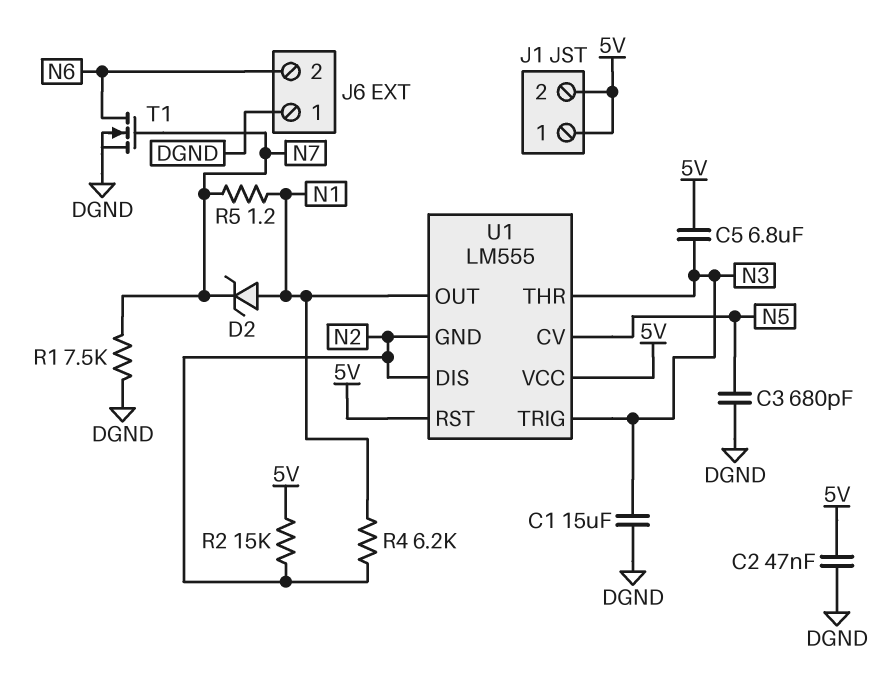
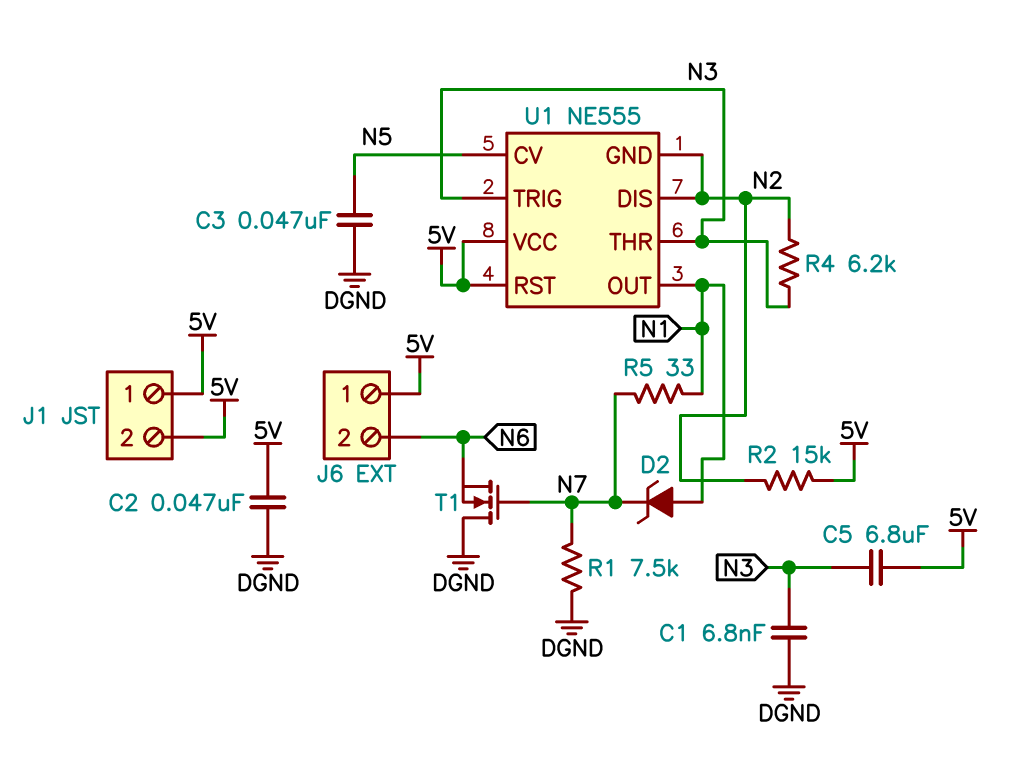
C1: 15uF (DGND, N3) -> 6.8nF (DGND, N3)
C3: 680pF (DGND, N5) -> 47nF (DGND, N5)
J6 pin 1: DGND -> 5V
R4: 6.2k (N1, N2) -> 6.2k (N2, N3)
R5: 1.2 (N1, N7) -> 33 (N1, N7)
T1: NMOS (G N7, D N6, S DGND) -> NMOS (G N7, D DGND, S N6)
U1: LM555 -> NE555

